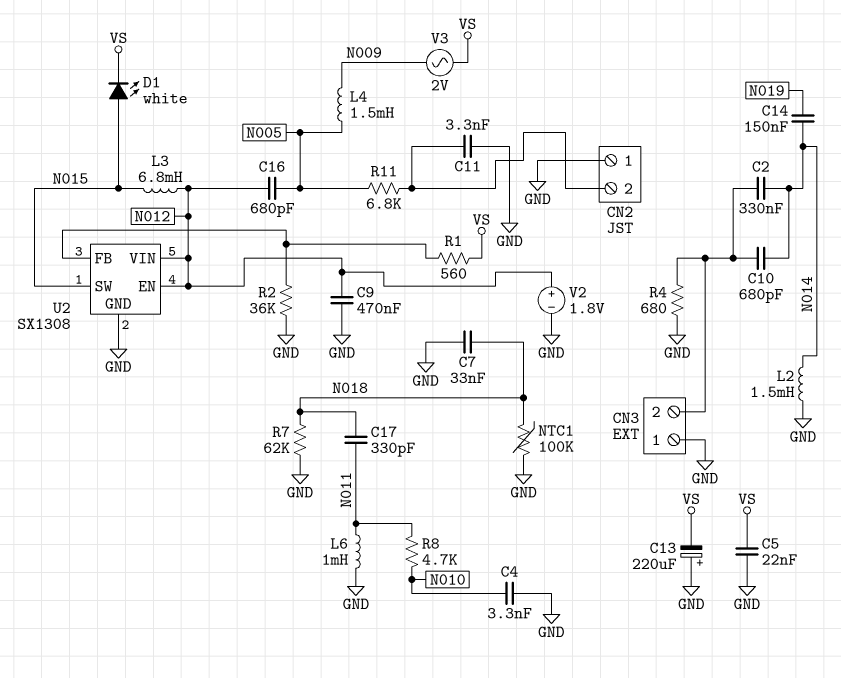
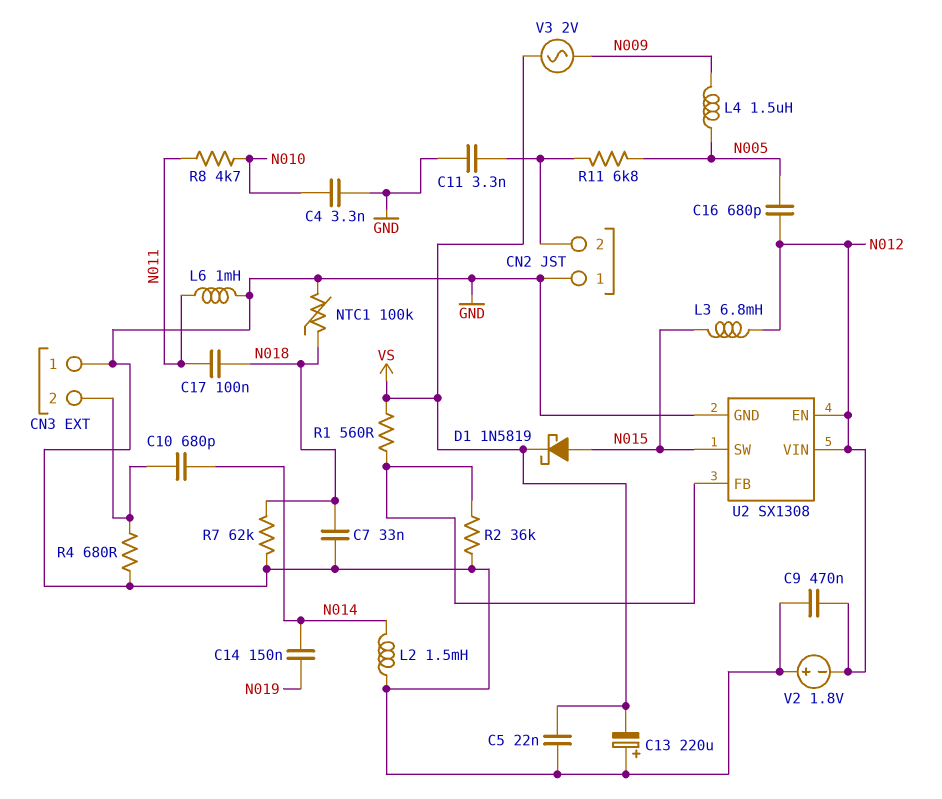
C2: 330nF (CN3/2, N014) -> none
C17: 330pF (N011, N018) -> 100nF (N011, N018)
D1: LED white (A N015, K VS) -> schottky 1N5819 (A N015, K VS)
L4: 1.5mH (N005, N009) -> 1.5uH (N005, N009)
V2: 1.8V (plus N012, minus GND) -> 1.8V (plus GND, minus N012)

